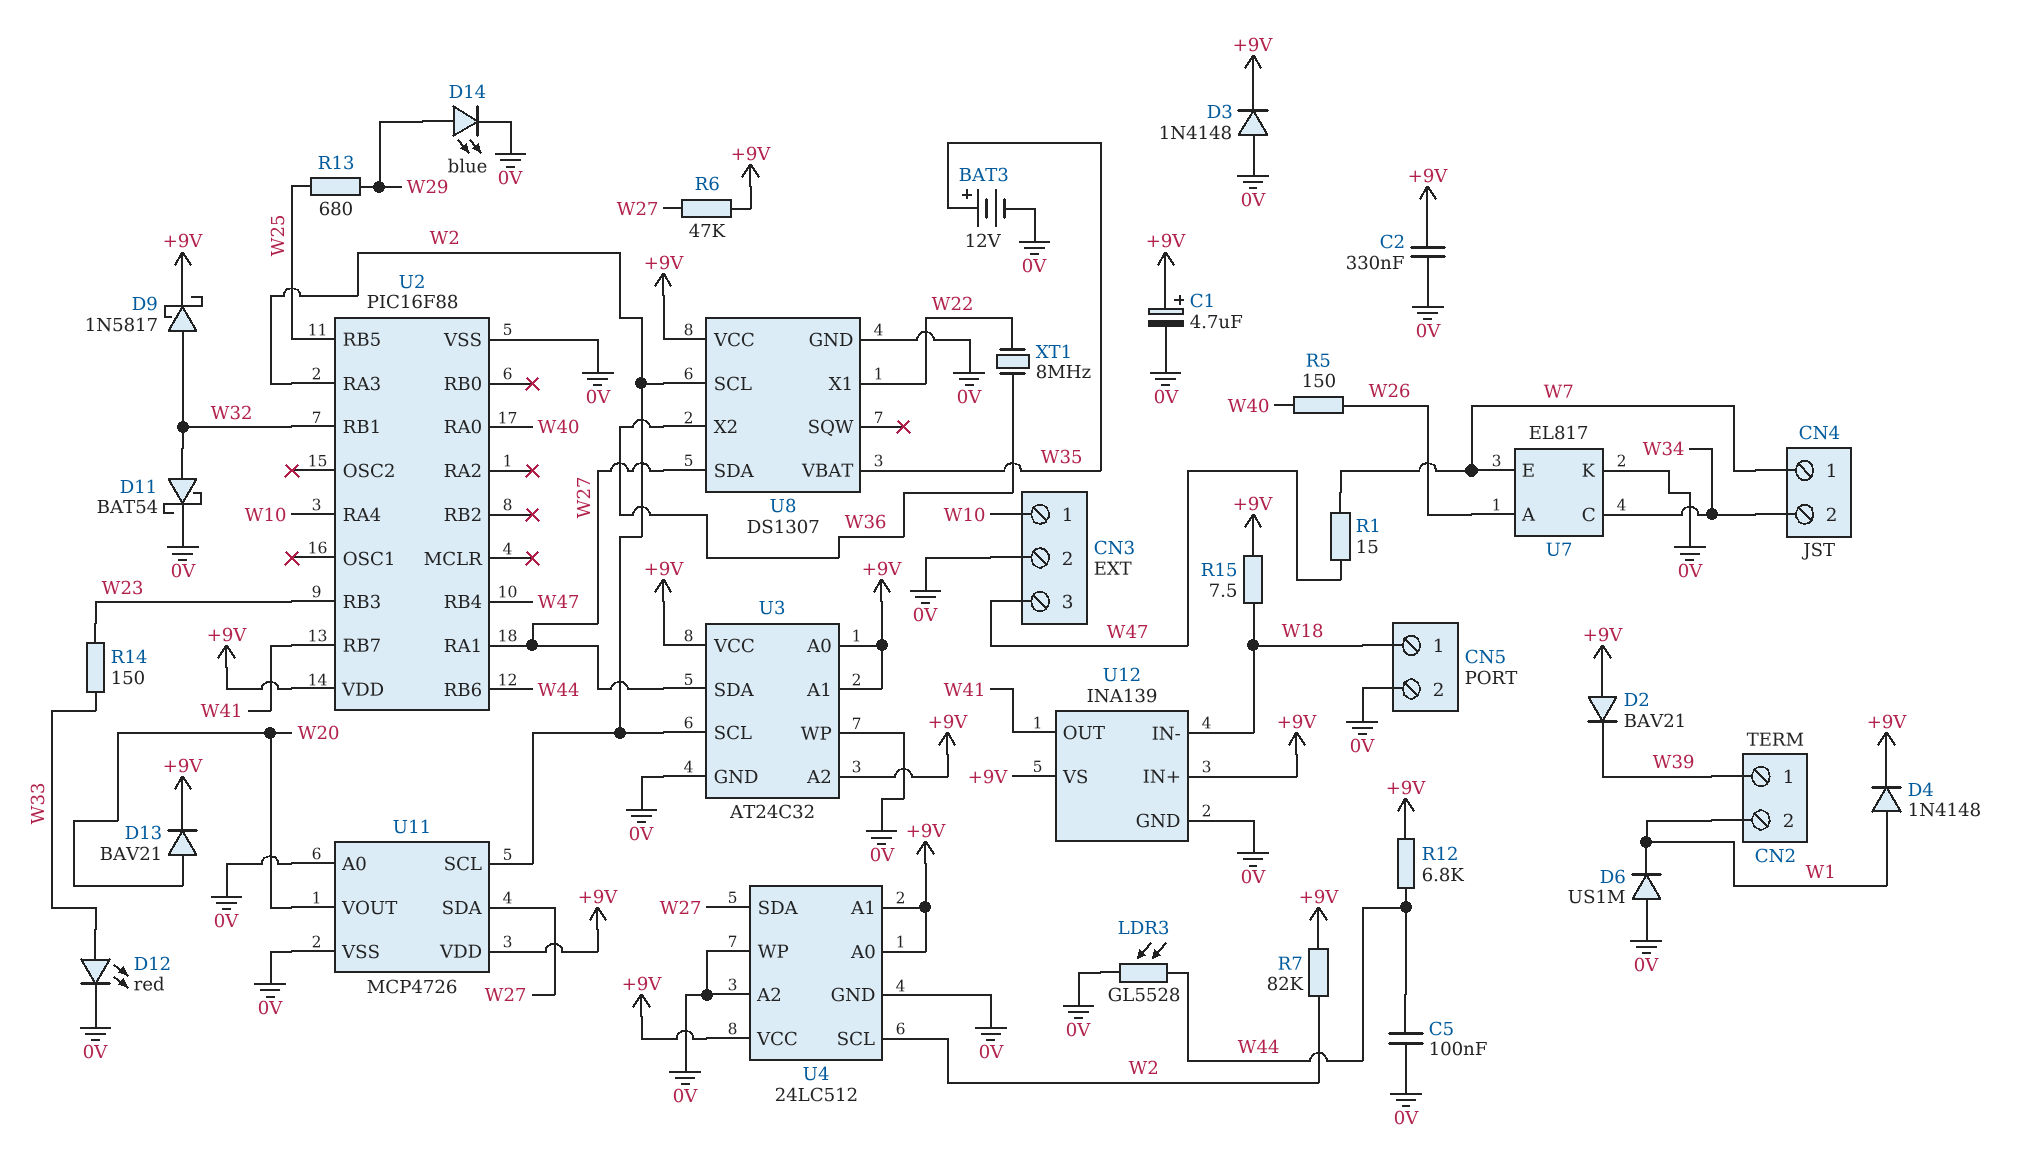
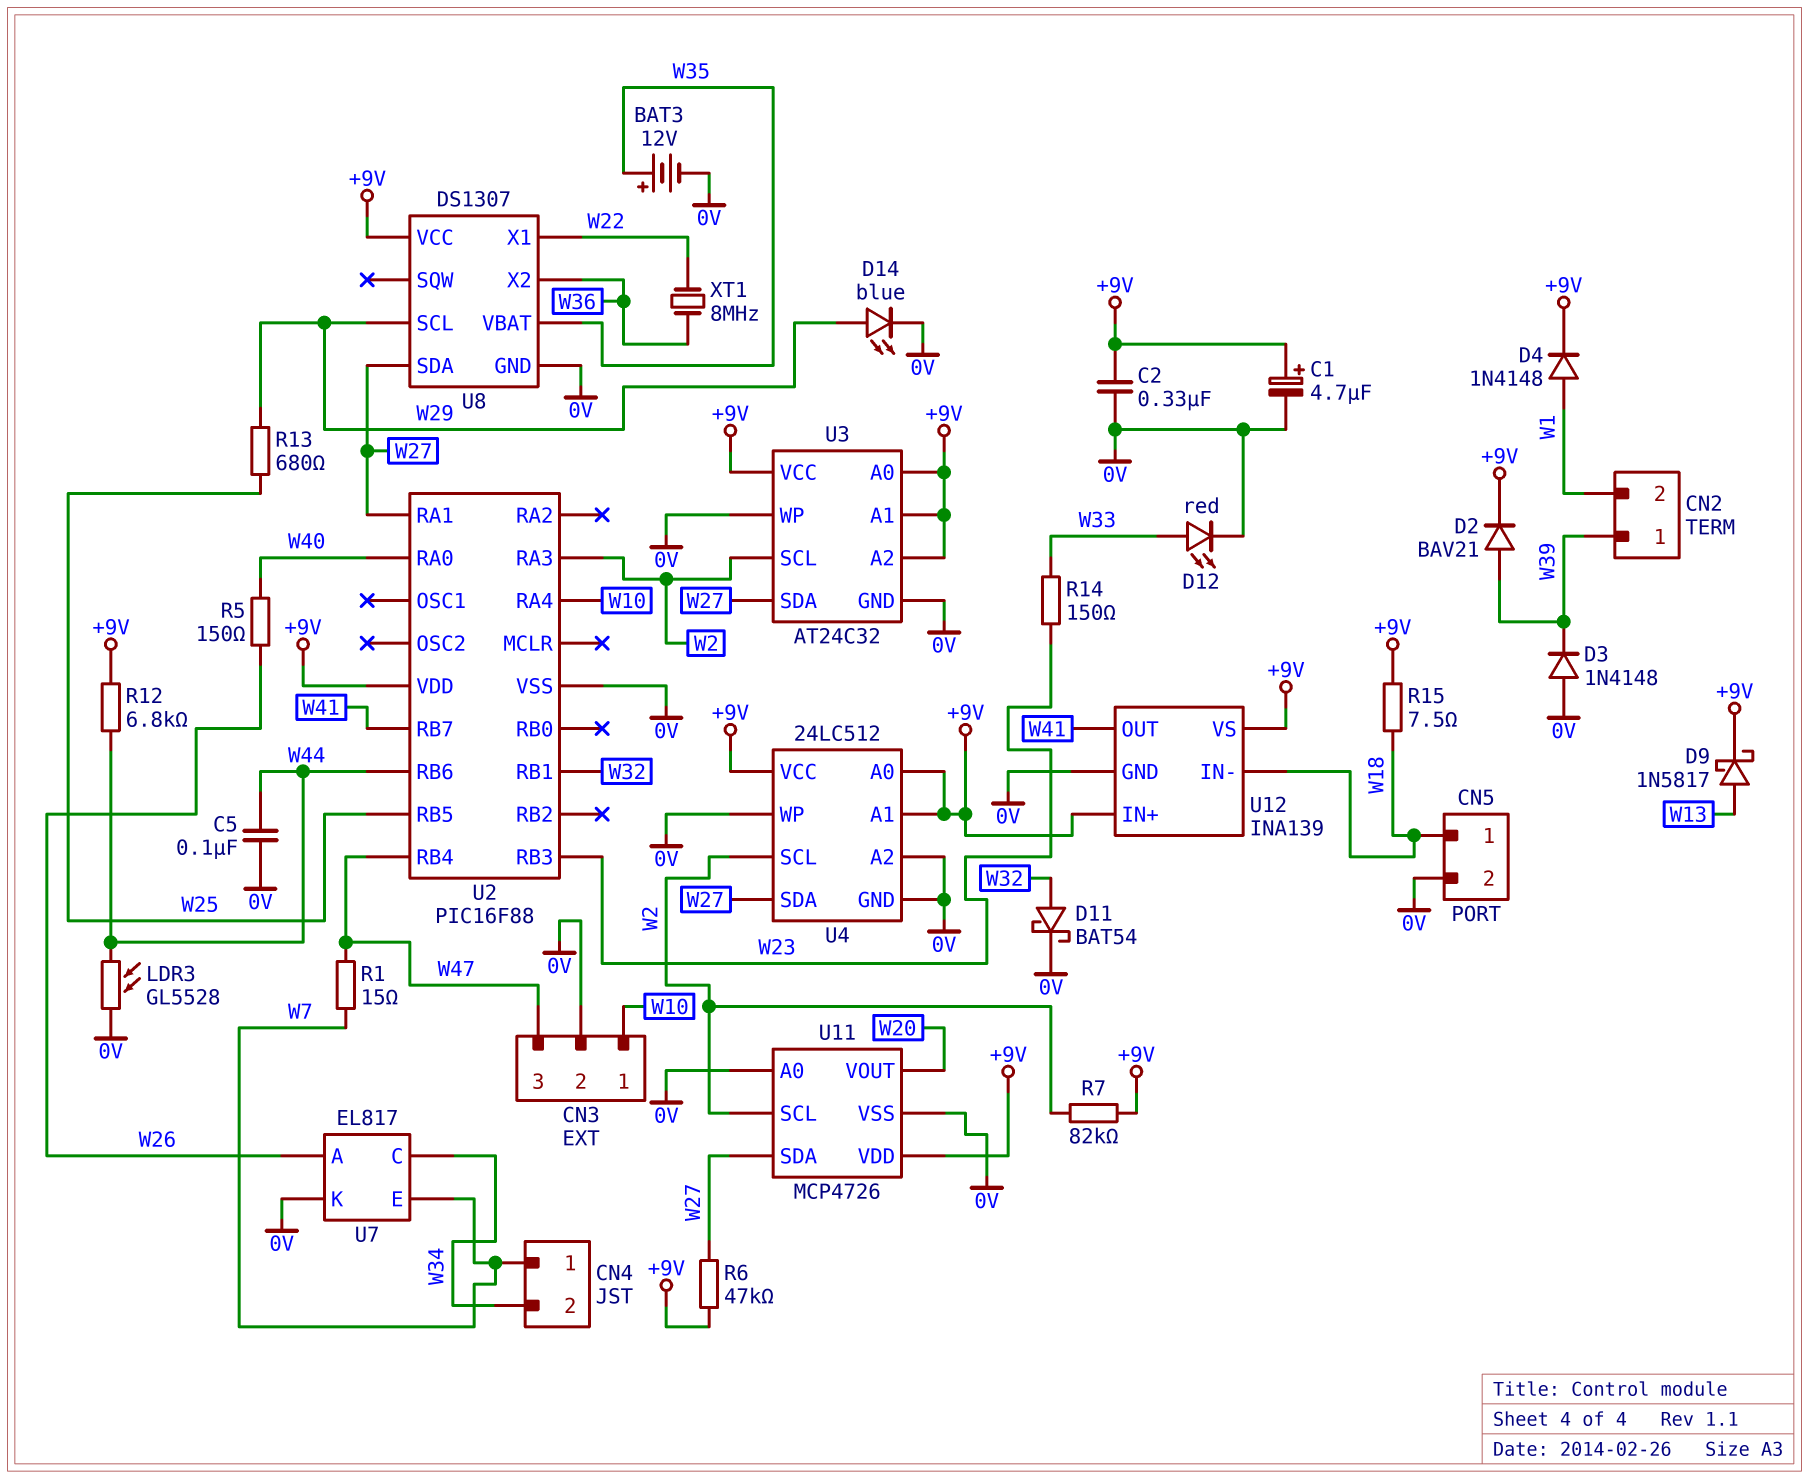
D2: diode BAV21 (A +9V, K W39) -> diode BAV21 (A W39, K +9V)
D3: diode 1N4148 (A 0V, K +9V) -> diode 1N4148 (A 0V, K W39)
D6: diode US1M (A 0V, K W1) -> none
D9: schottky 1N5817 (A W32, K +9V) -> schottky 1N5817 (A W13, K +9V)
D13: diode BAV21 (A W20, K +9V) -> none
U8 pin SCL: W2 -> W29

